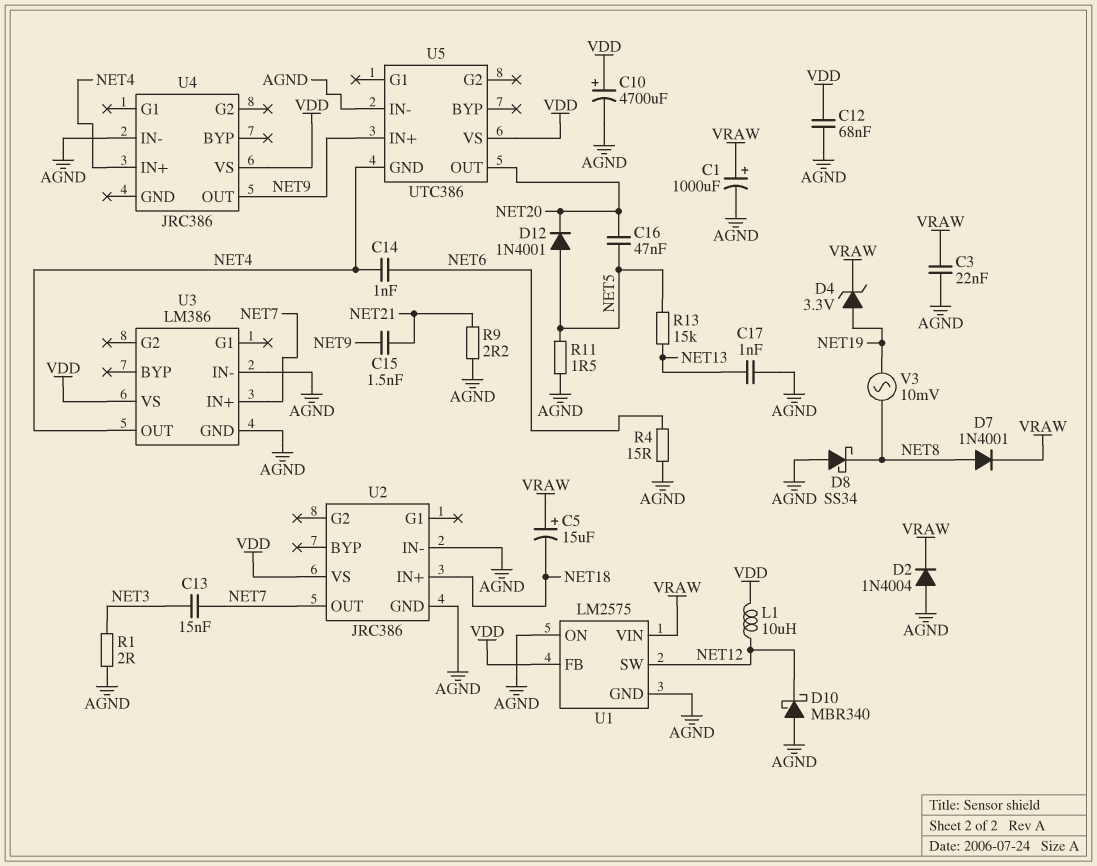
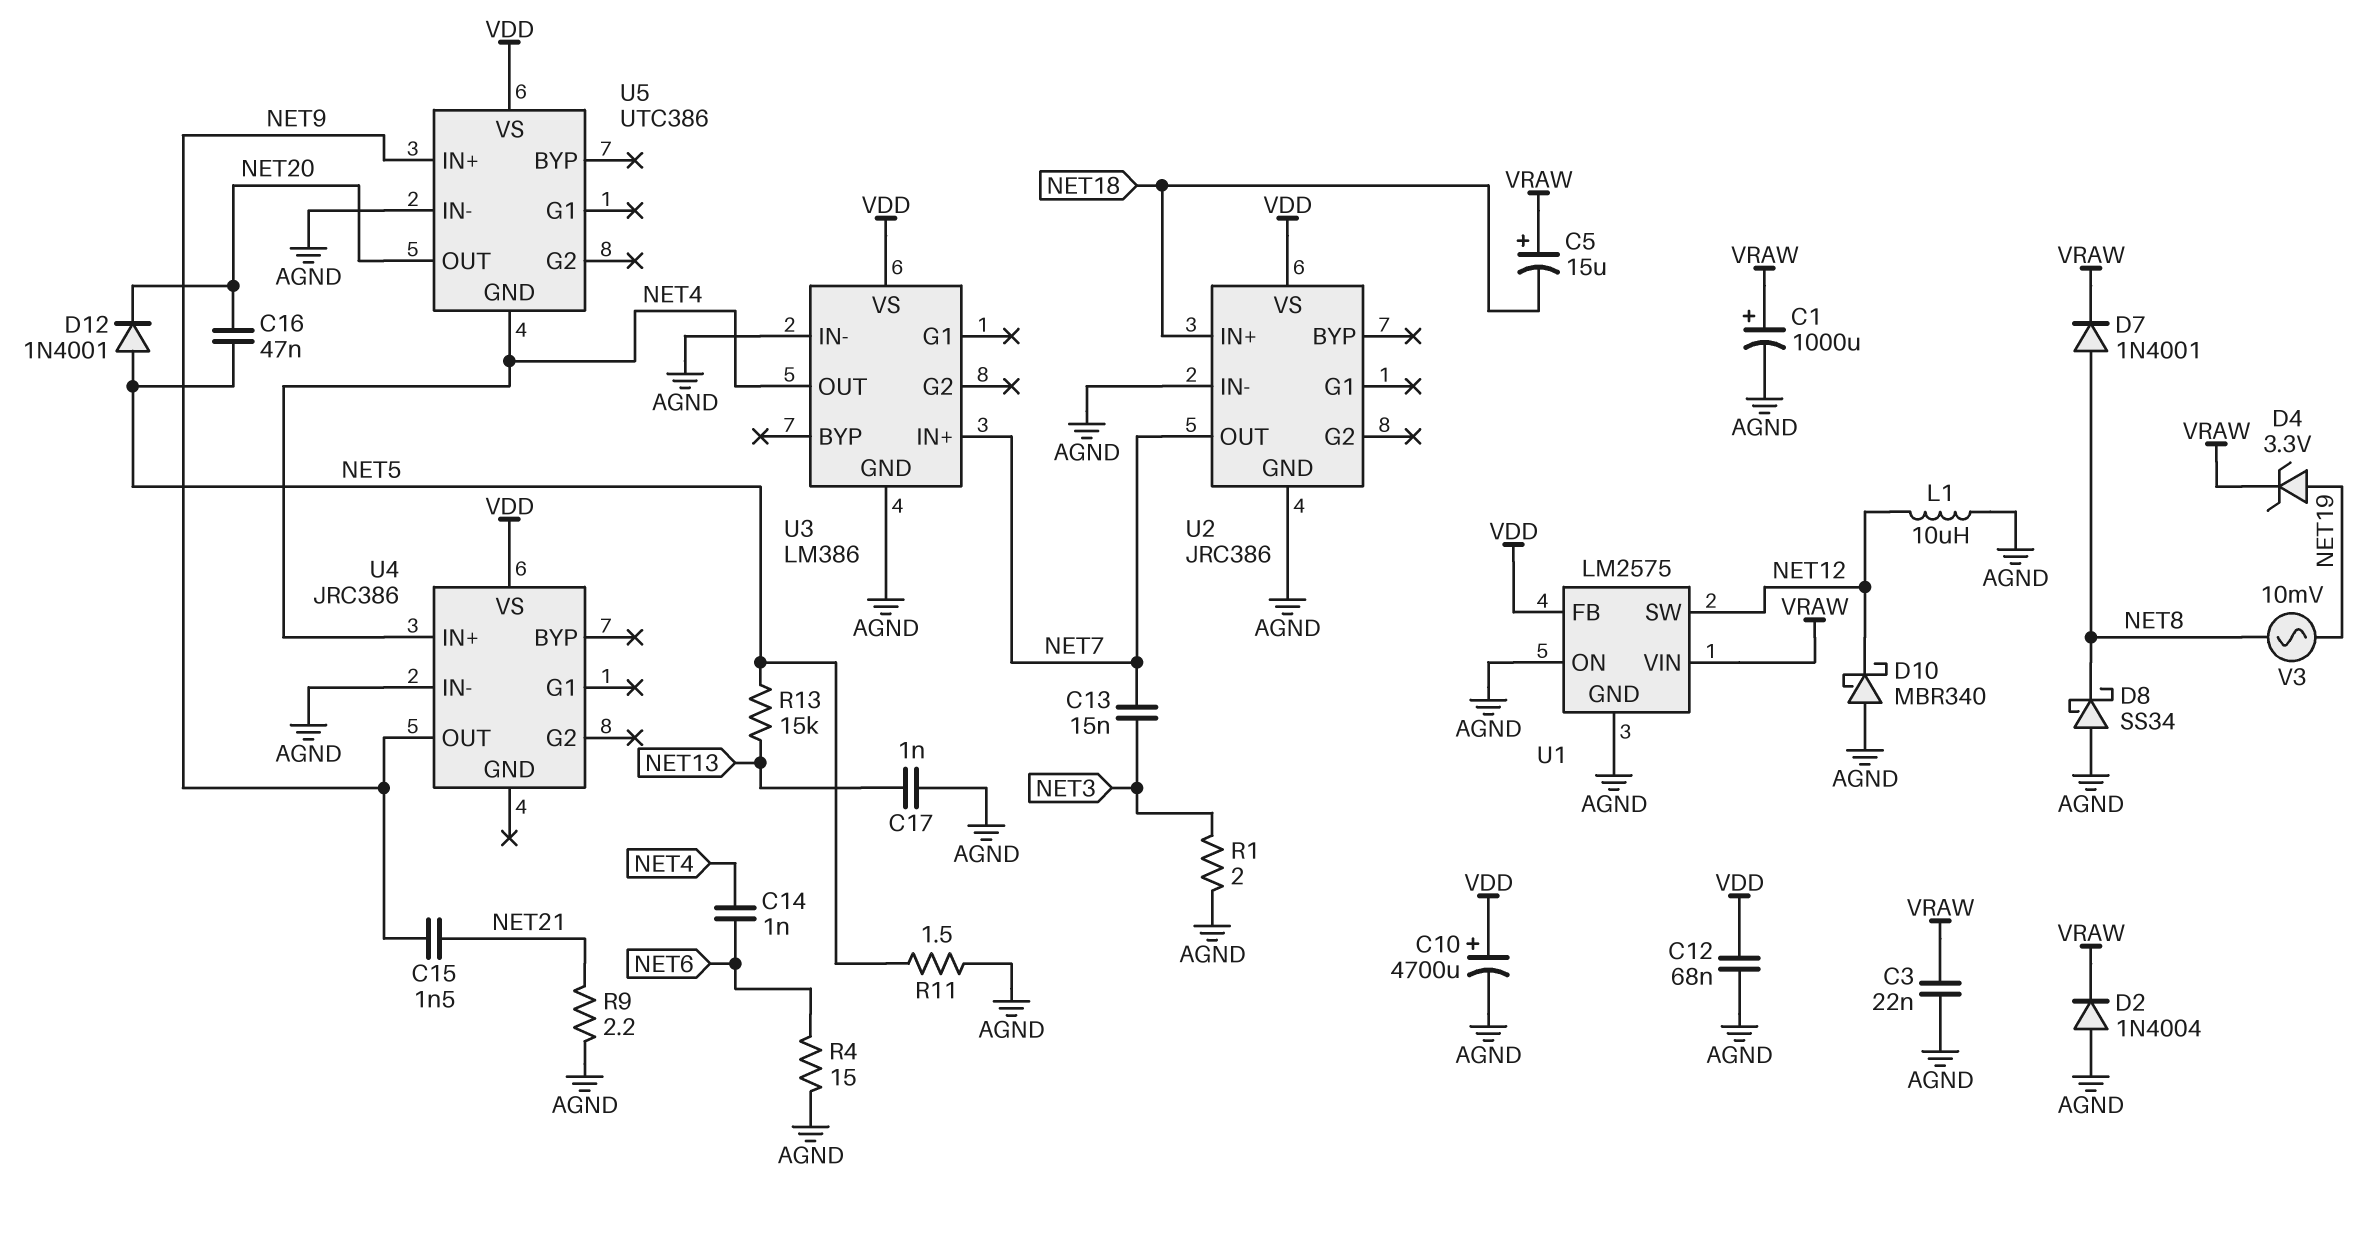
L1: 10uH (NET12, VDD) -> 10uH (AGND, NET12)

